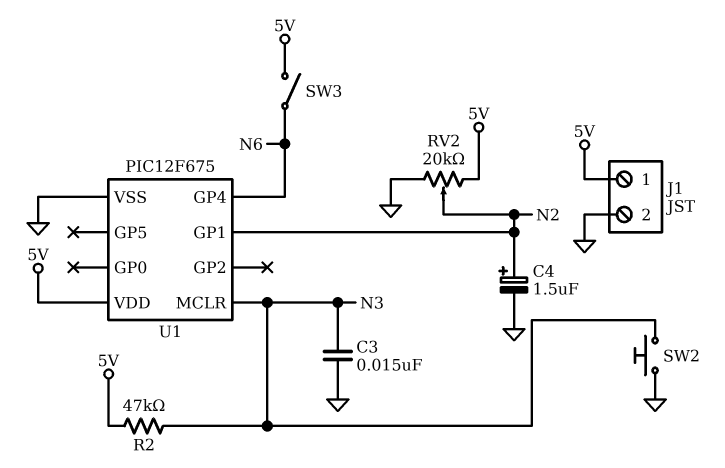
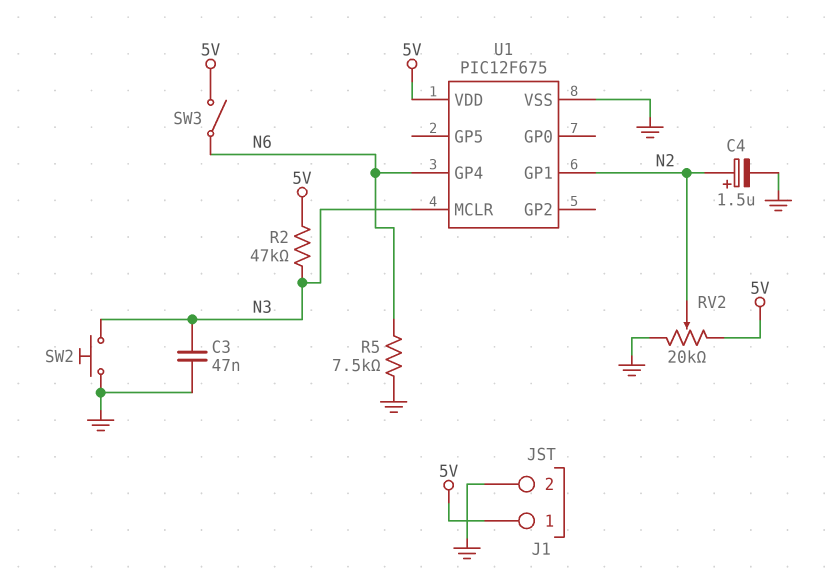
C3: 15nF (GND, N3) -> 47nF (GND, N3)
R5: none -> 7.5k (GND, N6)

